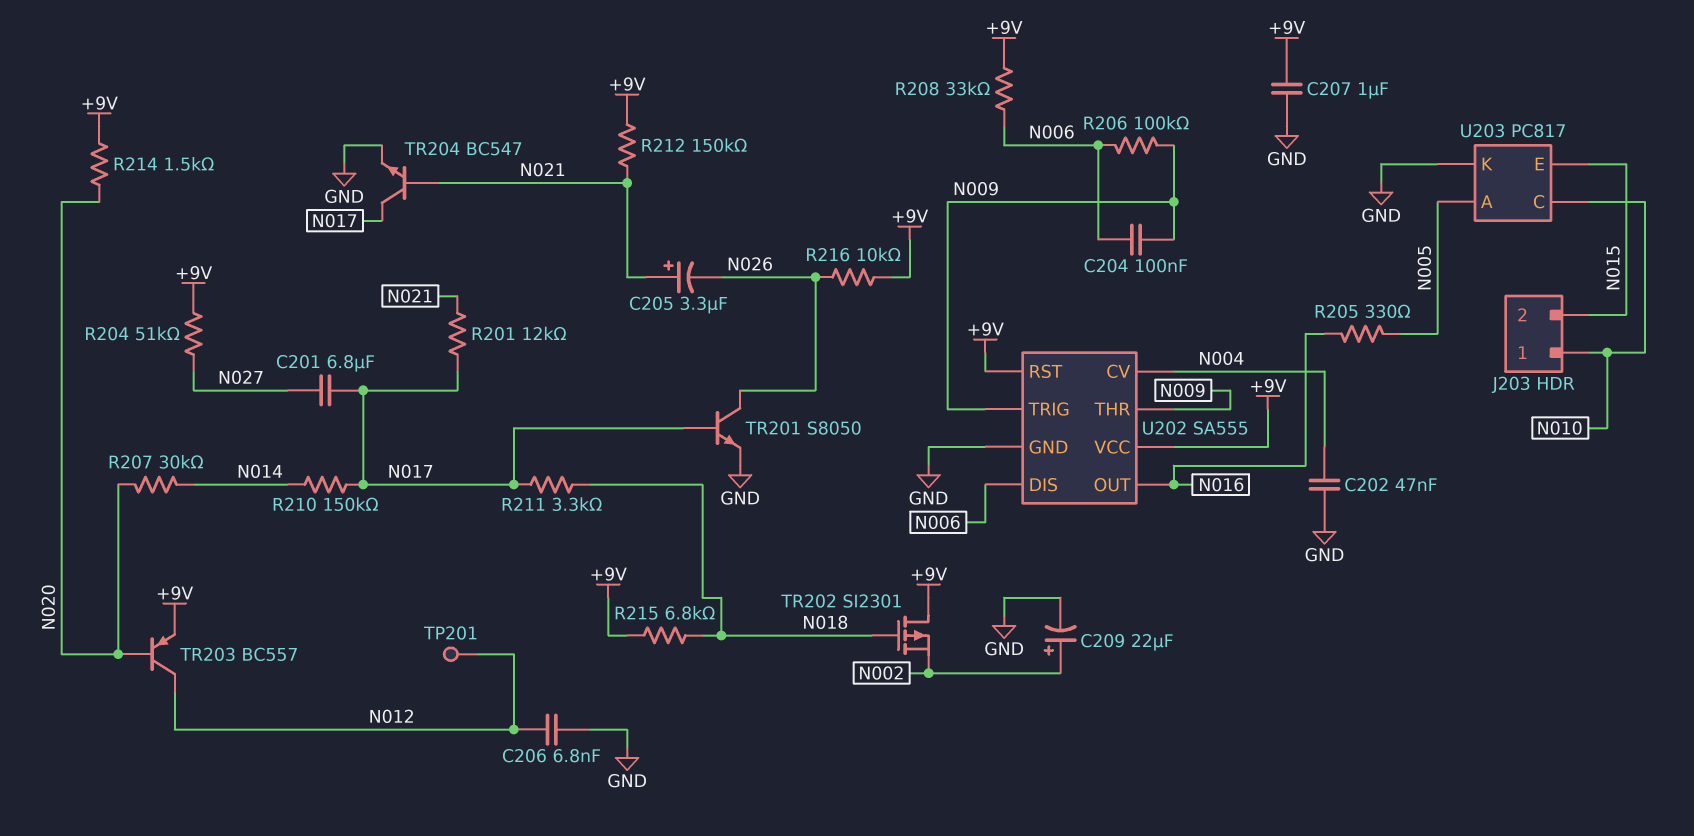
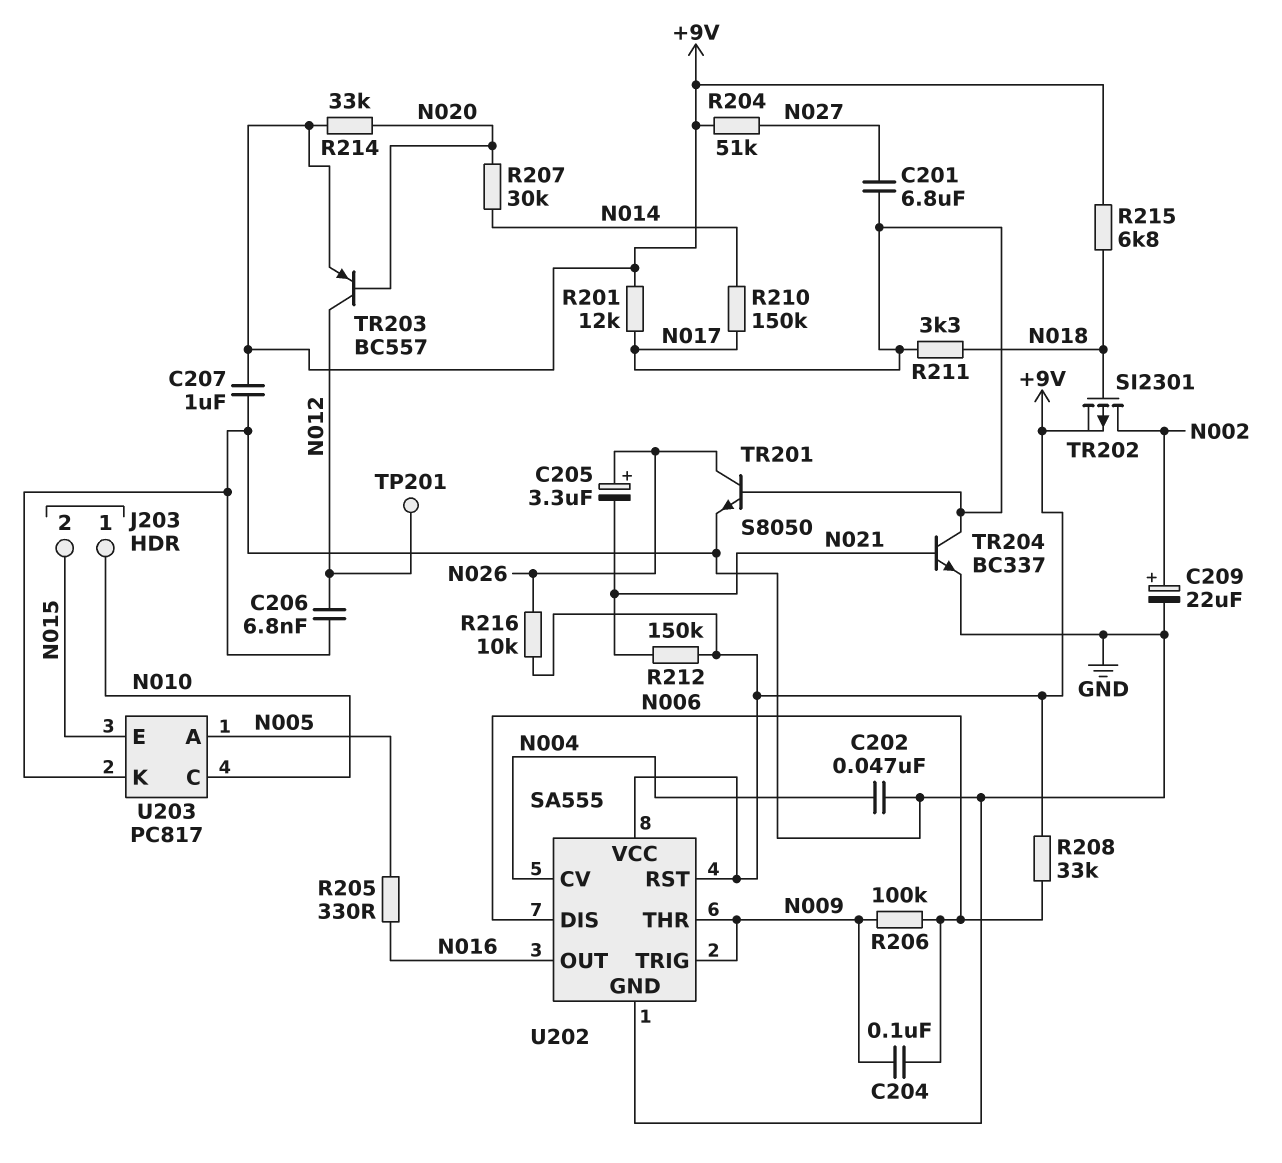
C205: 3.3uF (plus N021, minus N026) -> 3.3uF (plus N026, minus N021)
R201: 12k (N017, N021) -> 12k (+9V, N017)
R214: 1.5k (+9V, N020) -> 33k (+9V, N020)
TR202: PMOS SI2301 (G N018, D +9V, S N002) -> PMOS SI2301 (G N018, D N002, S +9V)
TR204: NPN BC547 (B N021, C N017, E GND) -> NPN BC337 (B N021, C N017, E GND)

